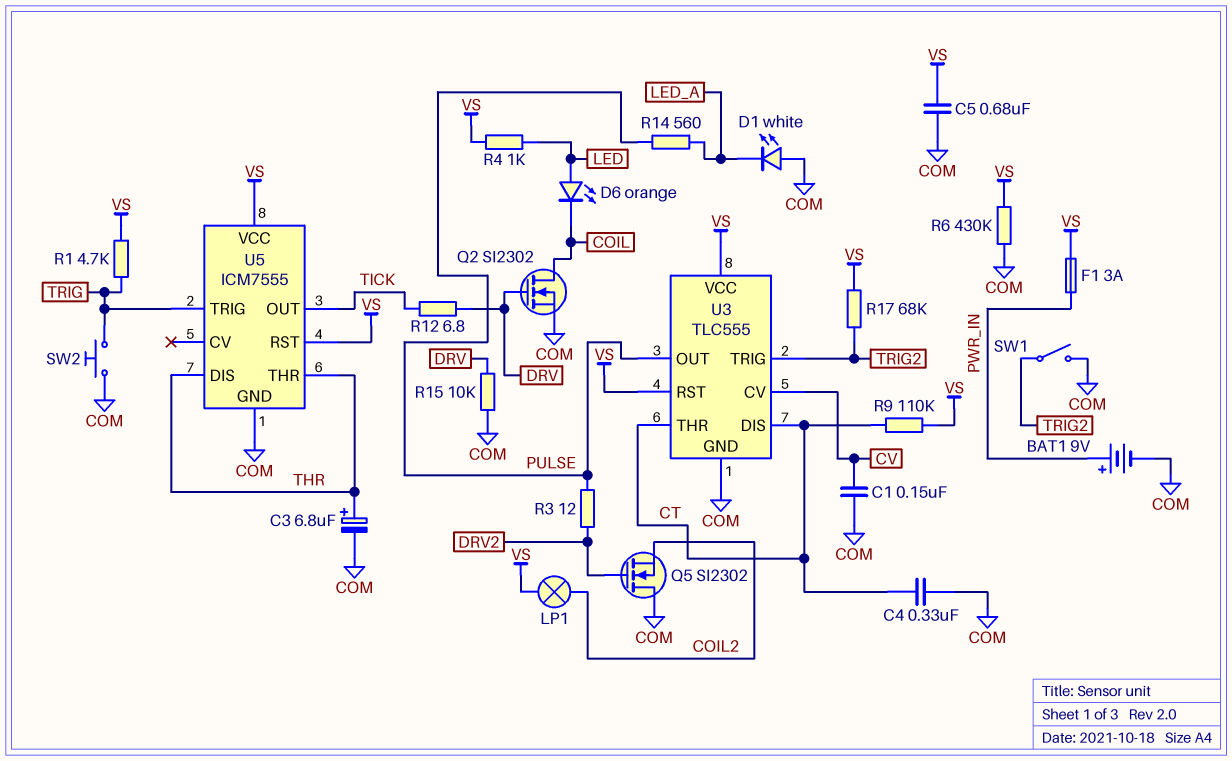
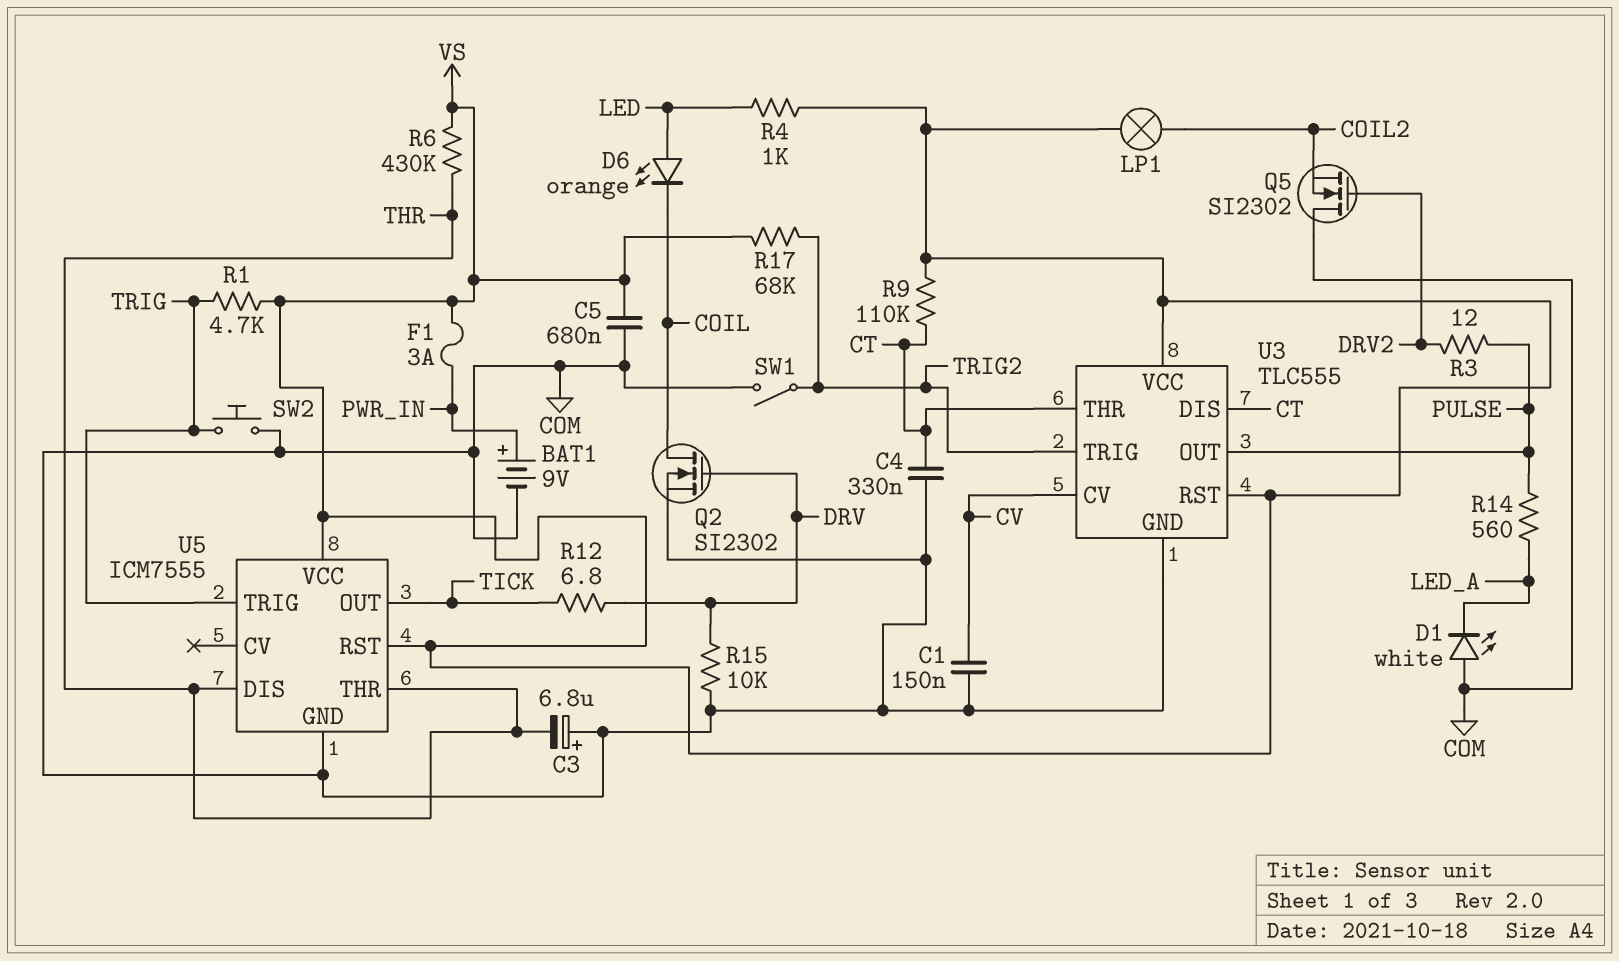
C3: 6.8uF (plus THR, minus COM) -> 6.8uF (plus COM, minus THR)
R6: 430k (COM, VS) -> 430k (THR, VS)

